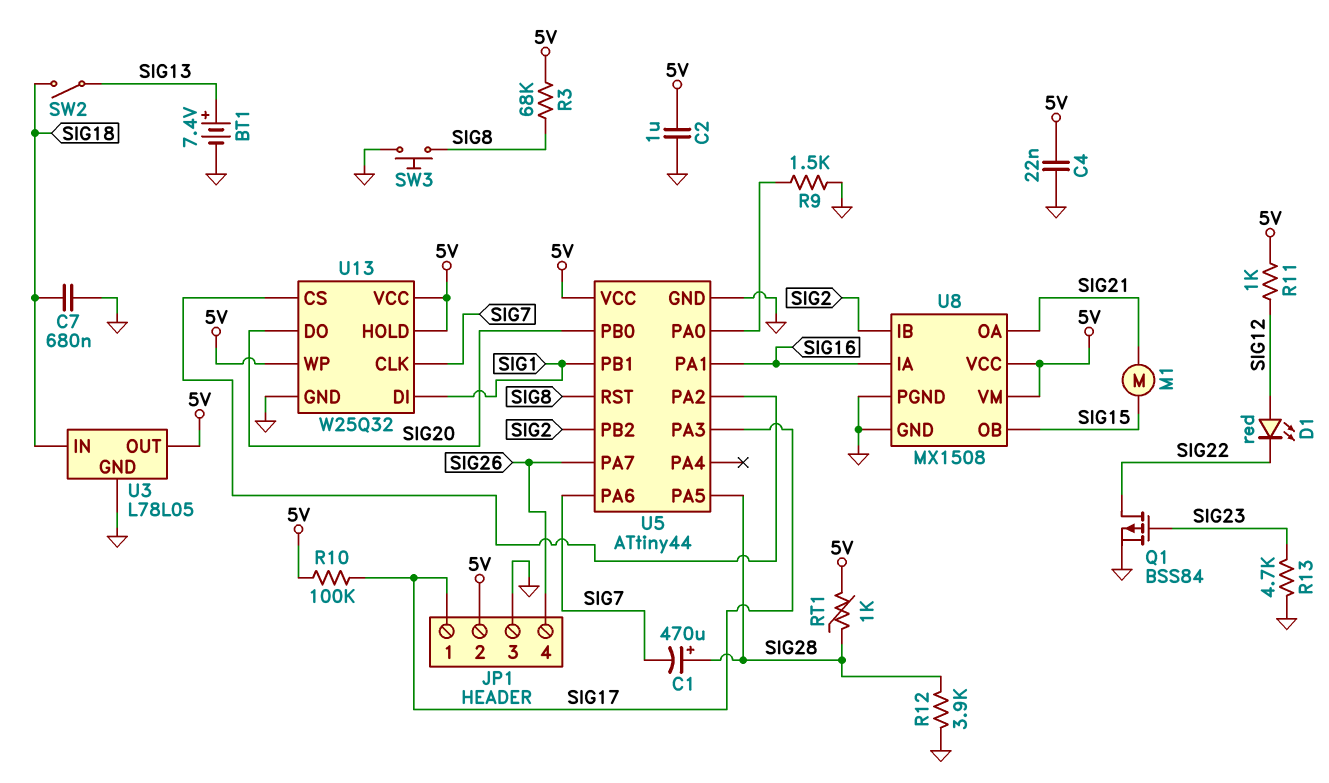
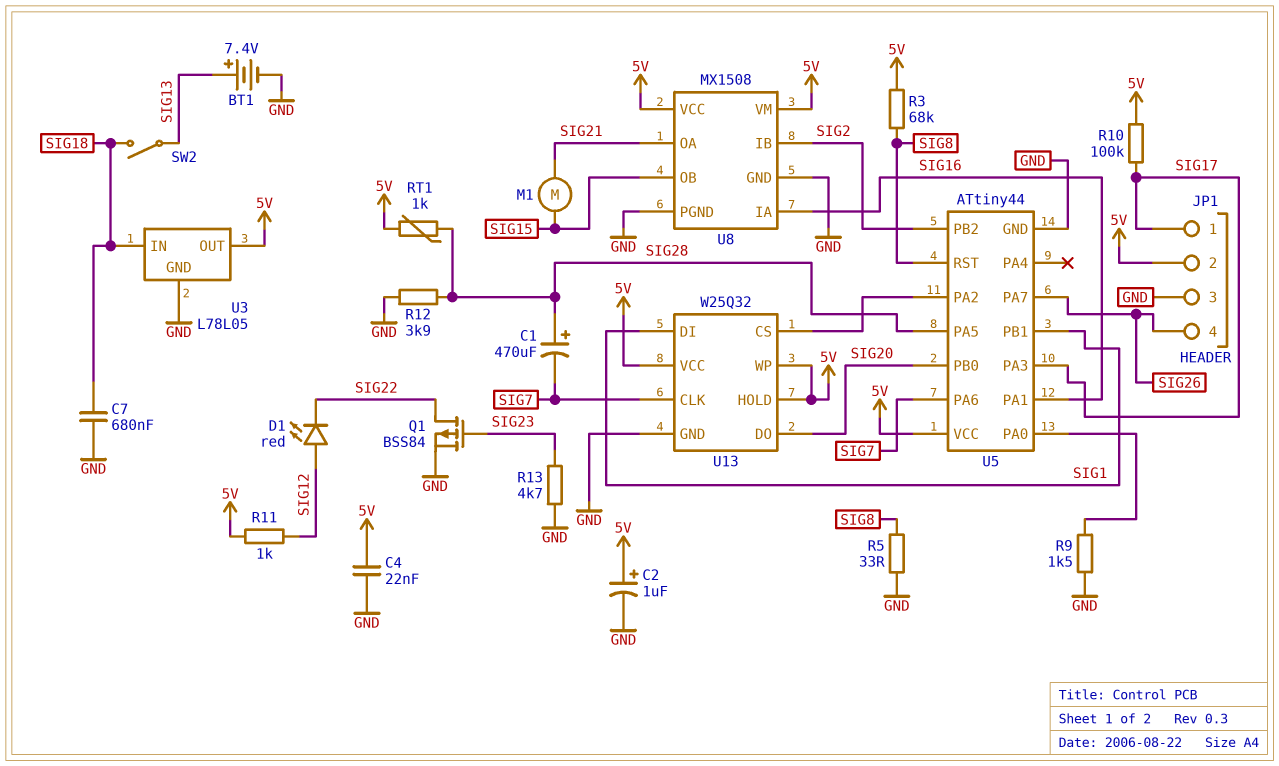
C2: 1uF (5V, GND) -> 1uF (plus 5V, minus GND)
R5: none -> 33 (GND, SIG8)
SW3: button (GND, SIG8) -> none

